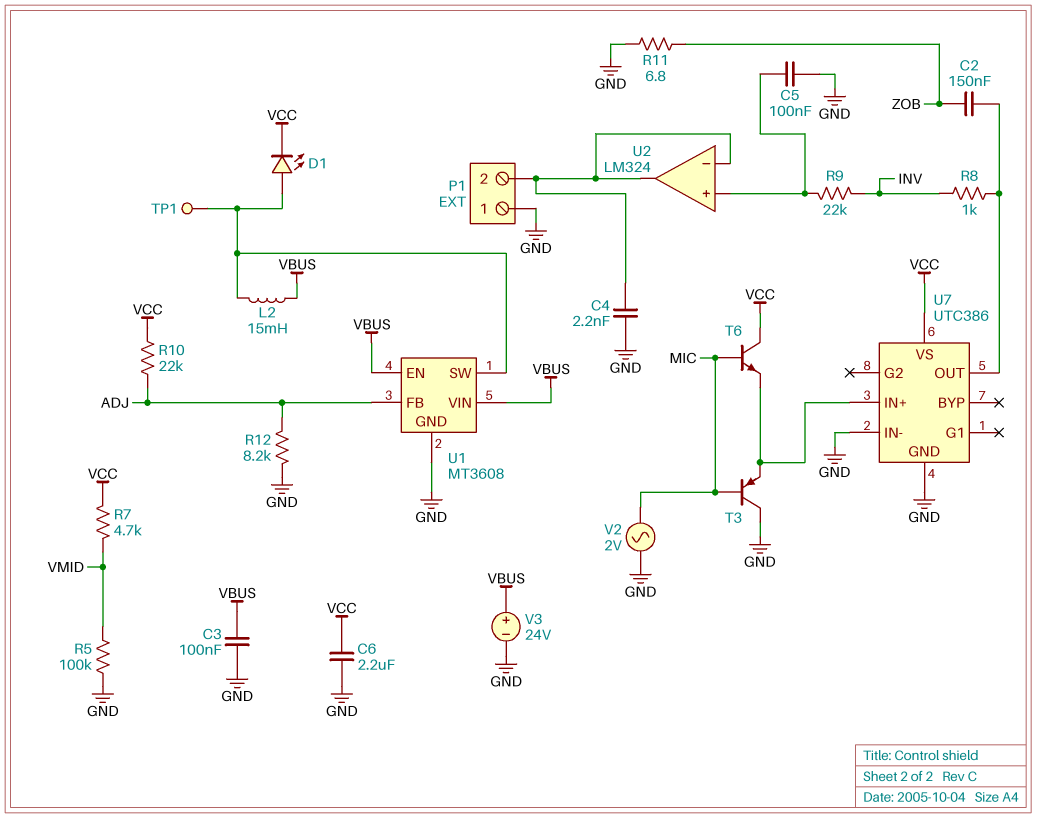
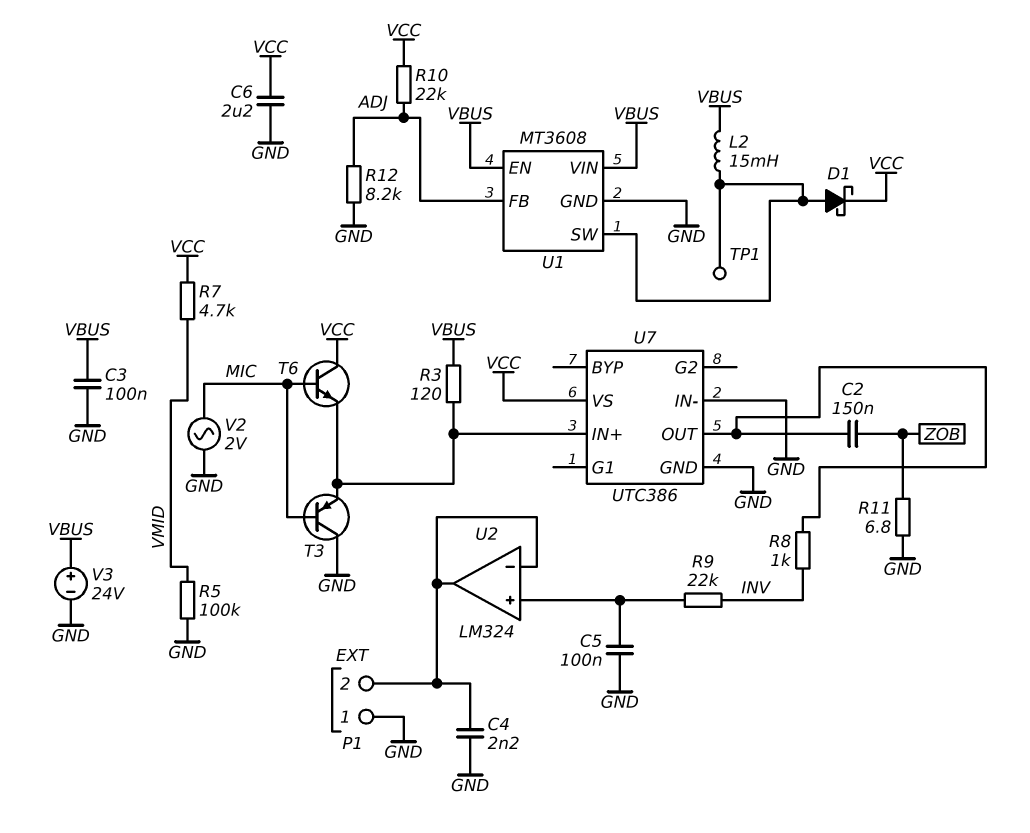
D1: LED (A U1/SW, K VCC) -> schottky (A U1/SW, K VCC)
R3: none -> 120 (U7/IN+, VBUS)

